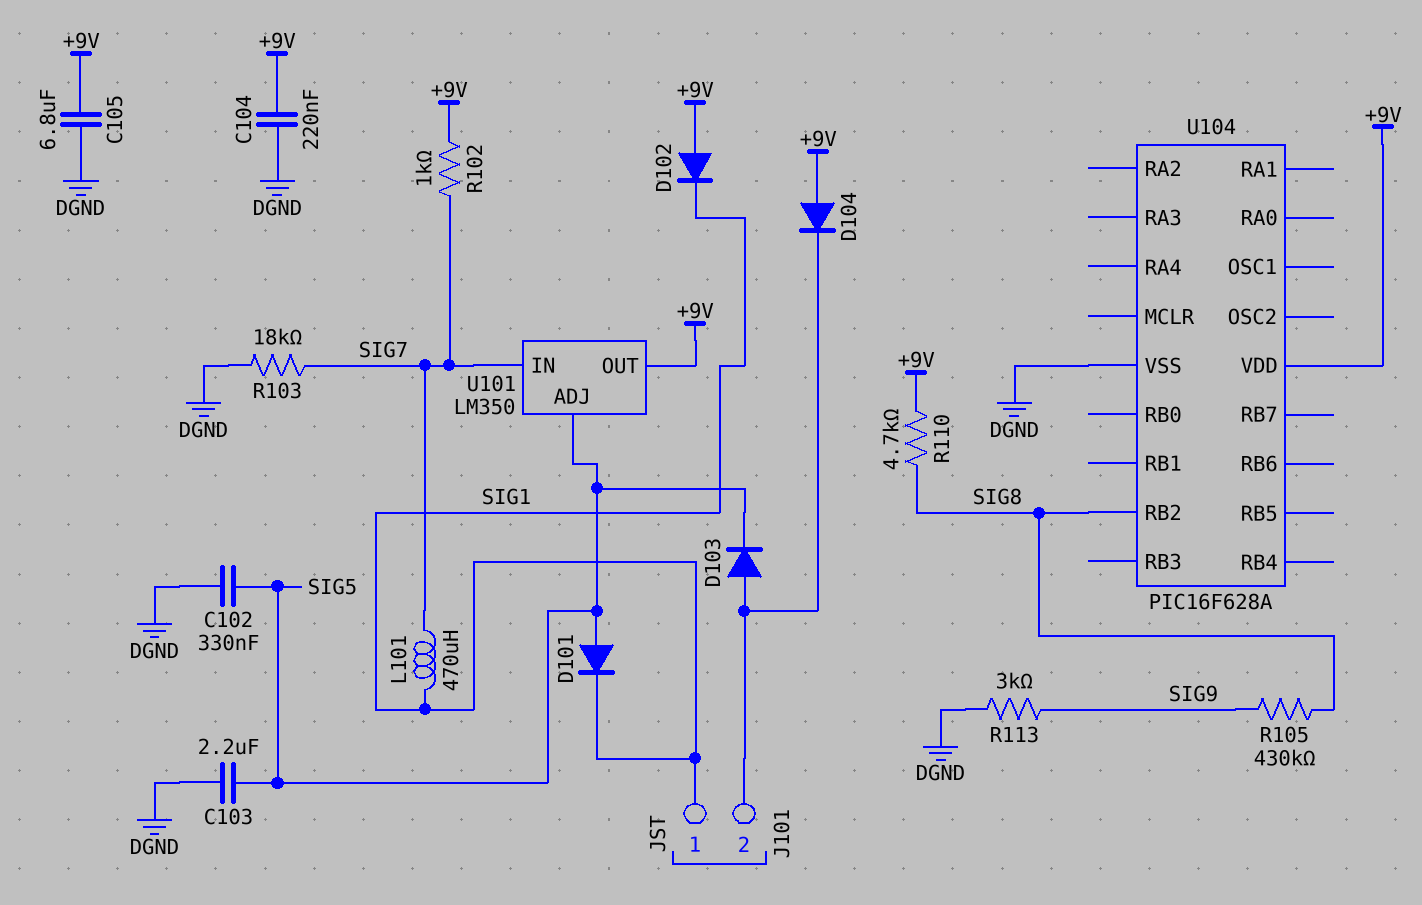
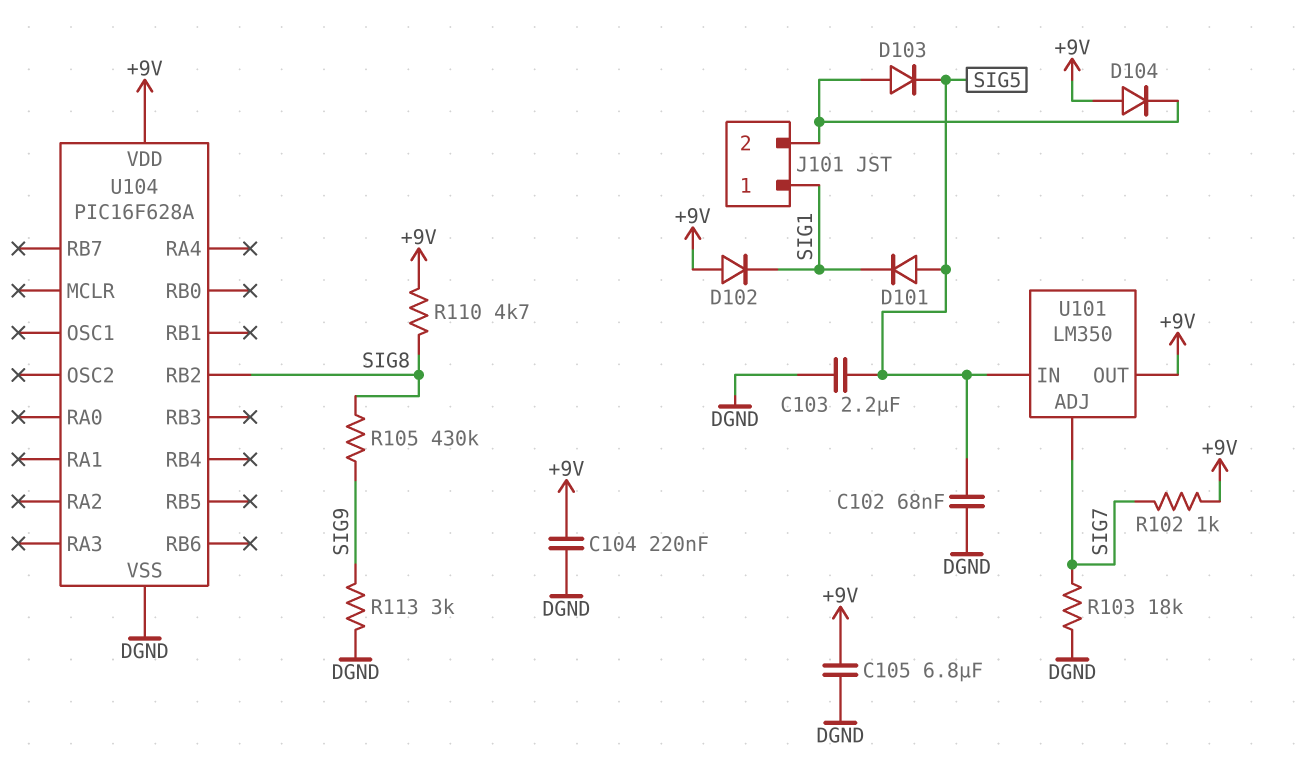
C102: 330nF (DGND, SIG5) -> 68nF (DGND, SIG5)
L101: 470uH (SIG1, SIG7) -> none
U101 pin ADJ: SIG5 -> SIG7
U101 pin IN: SIG7 -> SIG5

